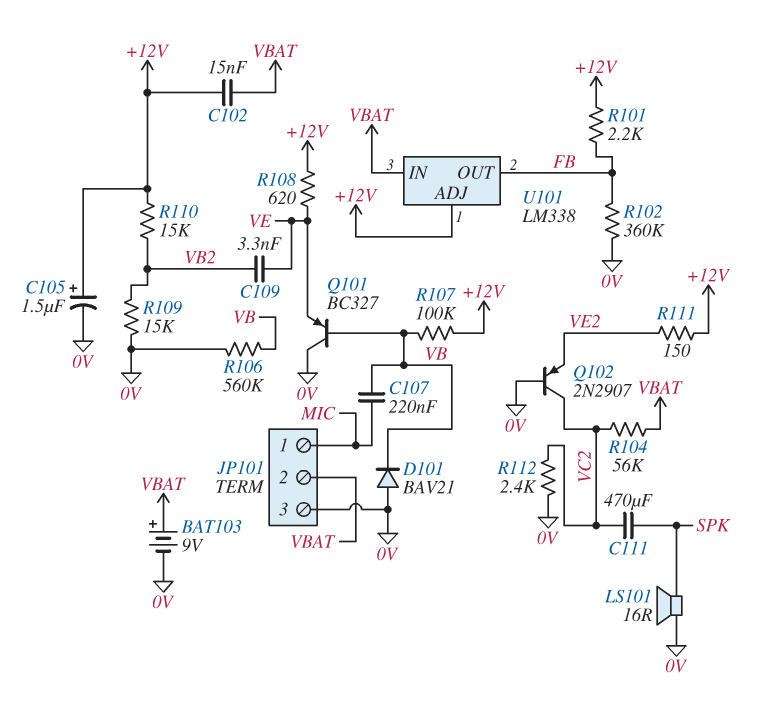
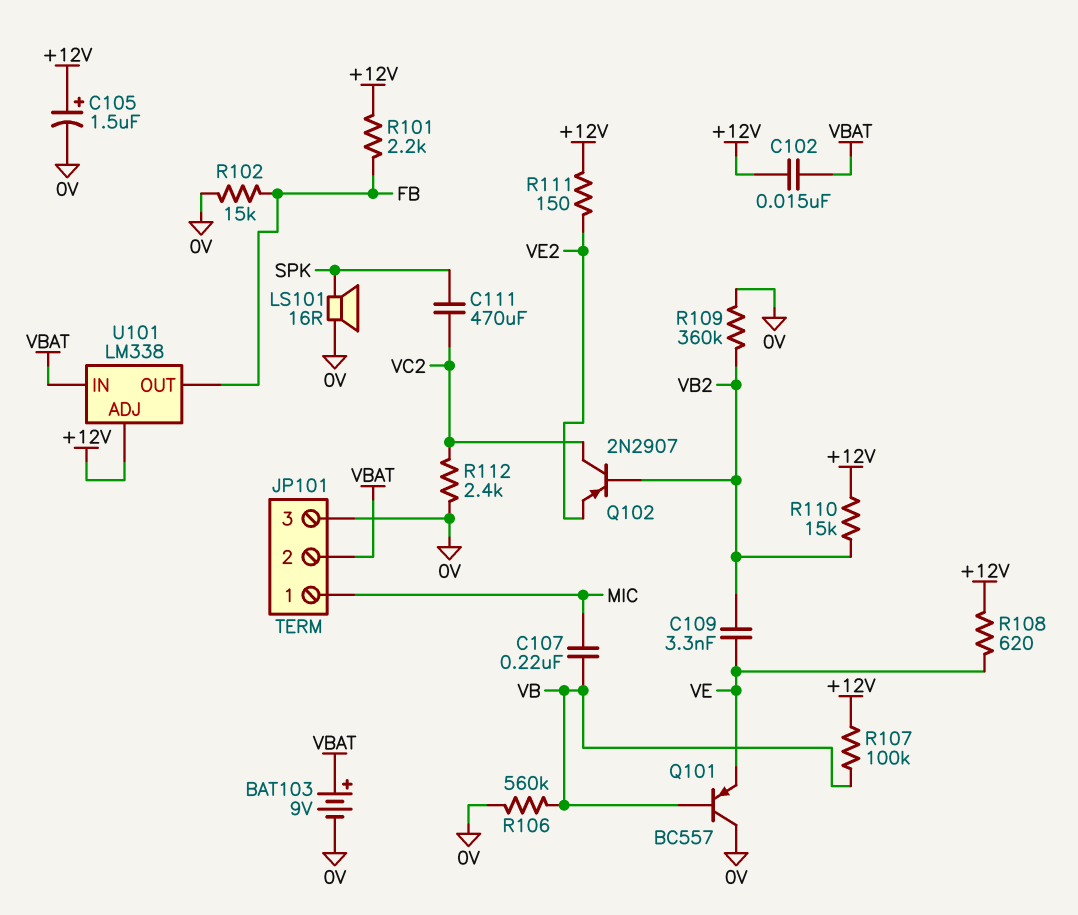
D101: diode BAV21 (A 0V, K VB) -> none
Q101: PNP BC327 (B VB, C 0V, E VE) -> PNP BC557 (B VB, C 0V, E VE)
Q102: PNP 2N2907 (B 0V, C VC2, E VE2) -> PNP 2N2907 (B VB2, C VC2, E VE2)
R102: 360k (0V, FB) -> 15k (0V, FB)
R104: 56k (VBAT, VC2) -> none
R109: 15k (0V, VB2) -> 360k (0V, VB2)

